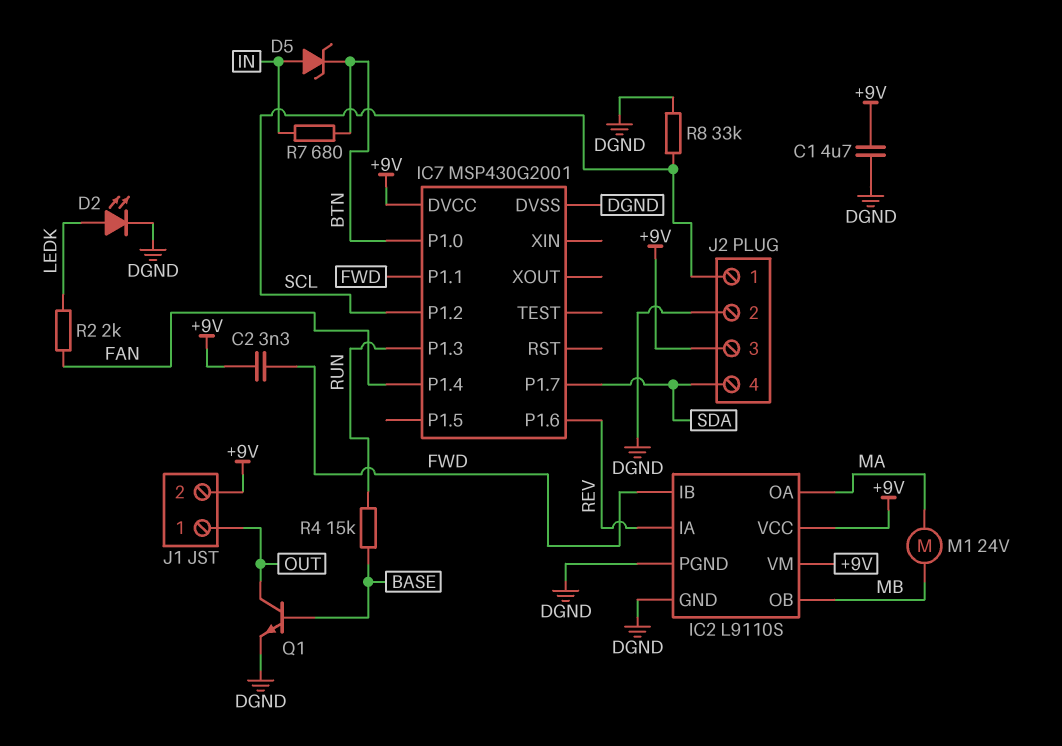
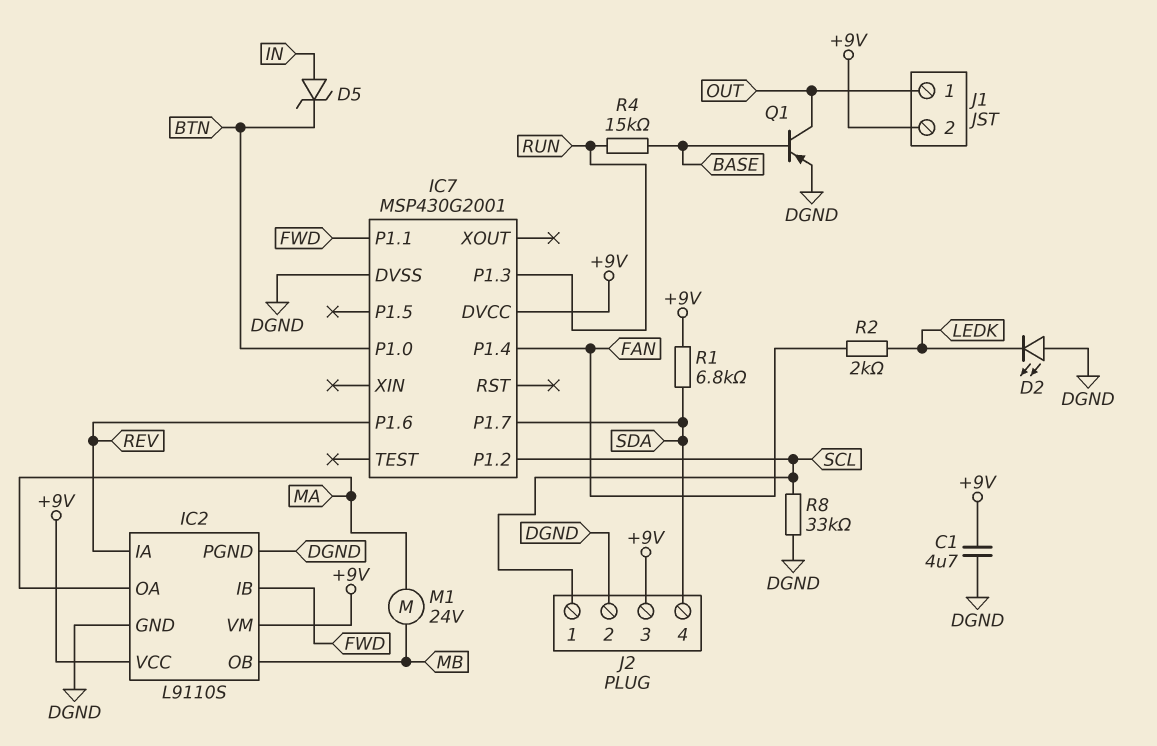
C2: 3.3nF (+9V, FWD) -> none
D2: LED (A LEDK, K DGND) -> LED (A DGND, K LEDK)
Q1: NPN (B BASE, C OUT, E DGND) -> PNP (B BASE, C OUT, E DGND)
R1: none -> 6.8k (+9V, SDA)
R7: 680 (BTN, IN) -> none

